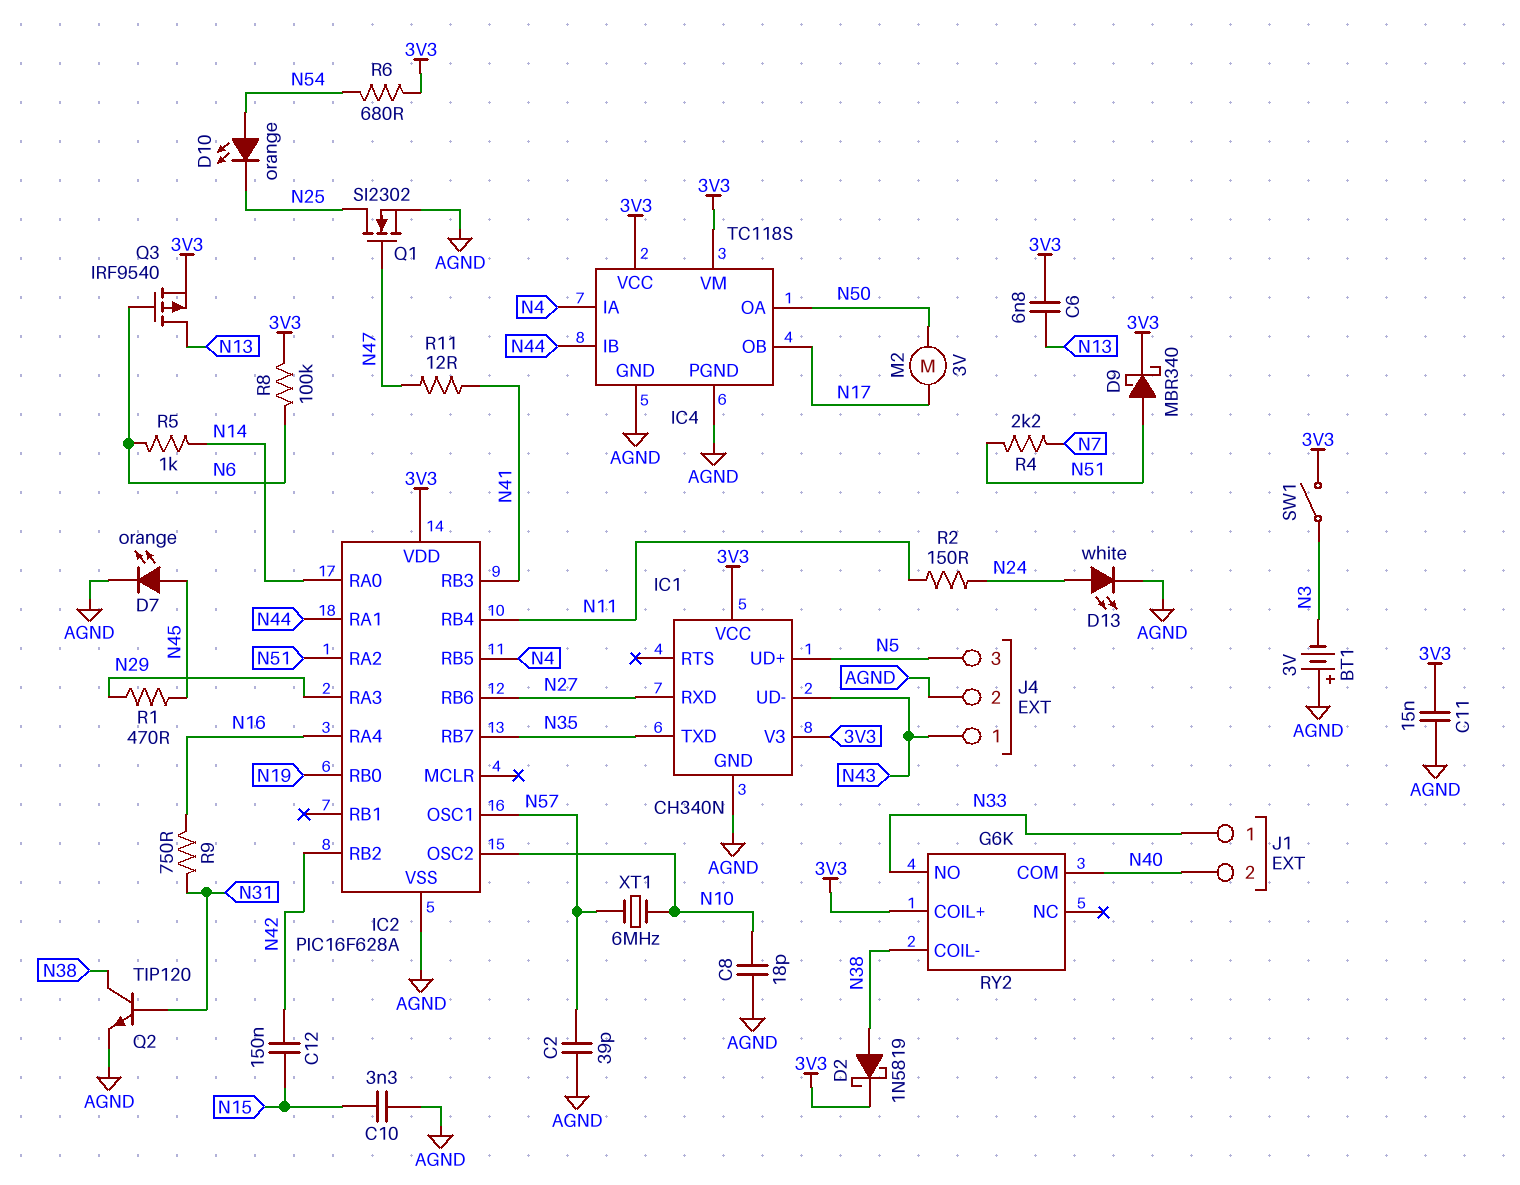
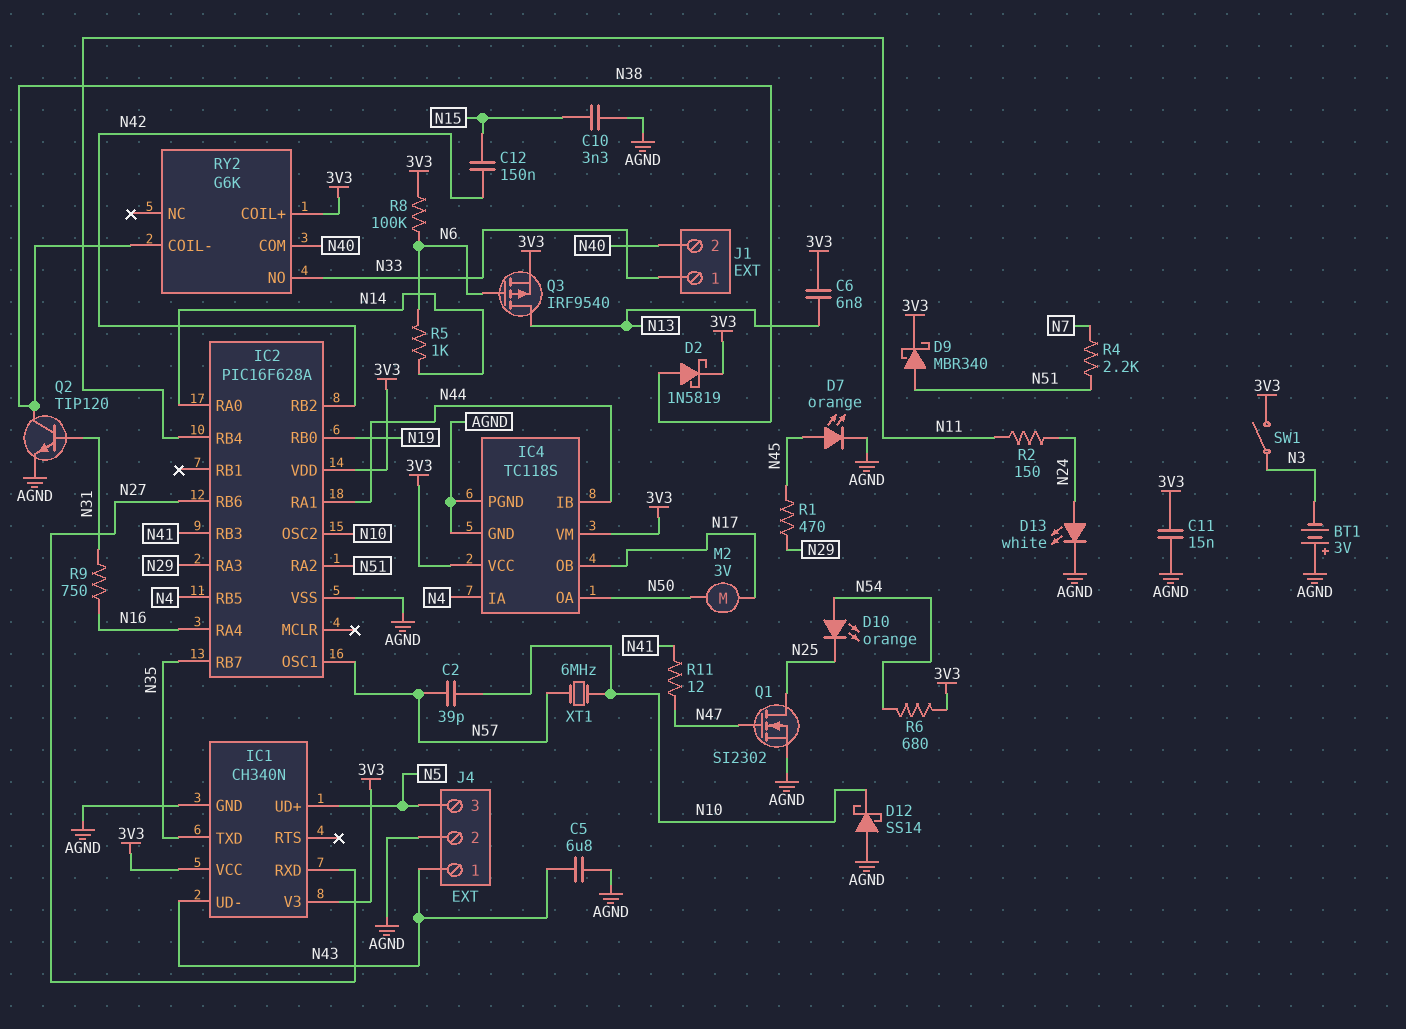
C2: 39pF (AGND, N57) -> 39pF (N10, N57)
C5: none -> 6.8uF (AGND, N43)
C8: 18pF (AGND, N10) -> none
D12: none -> schottky SS14 (A AGND, K N10)

